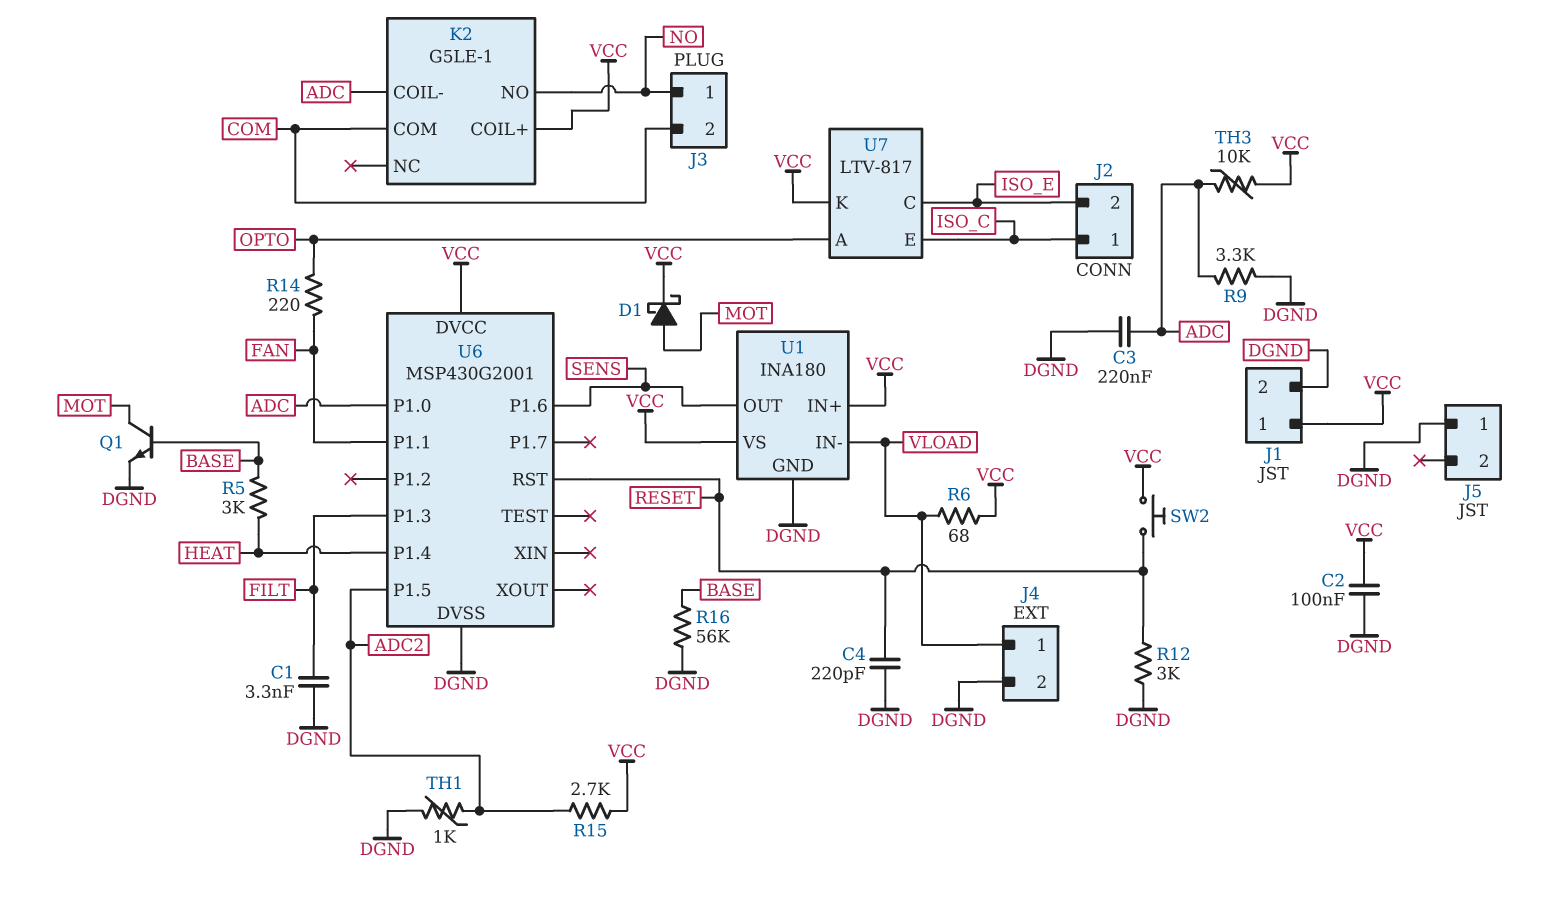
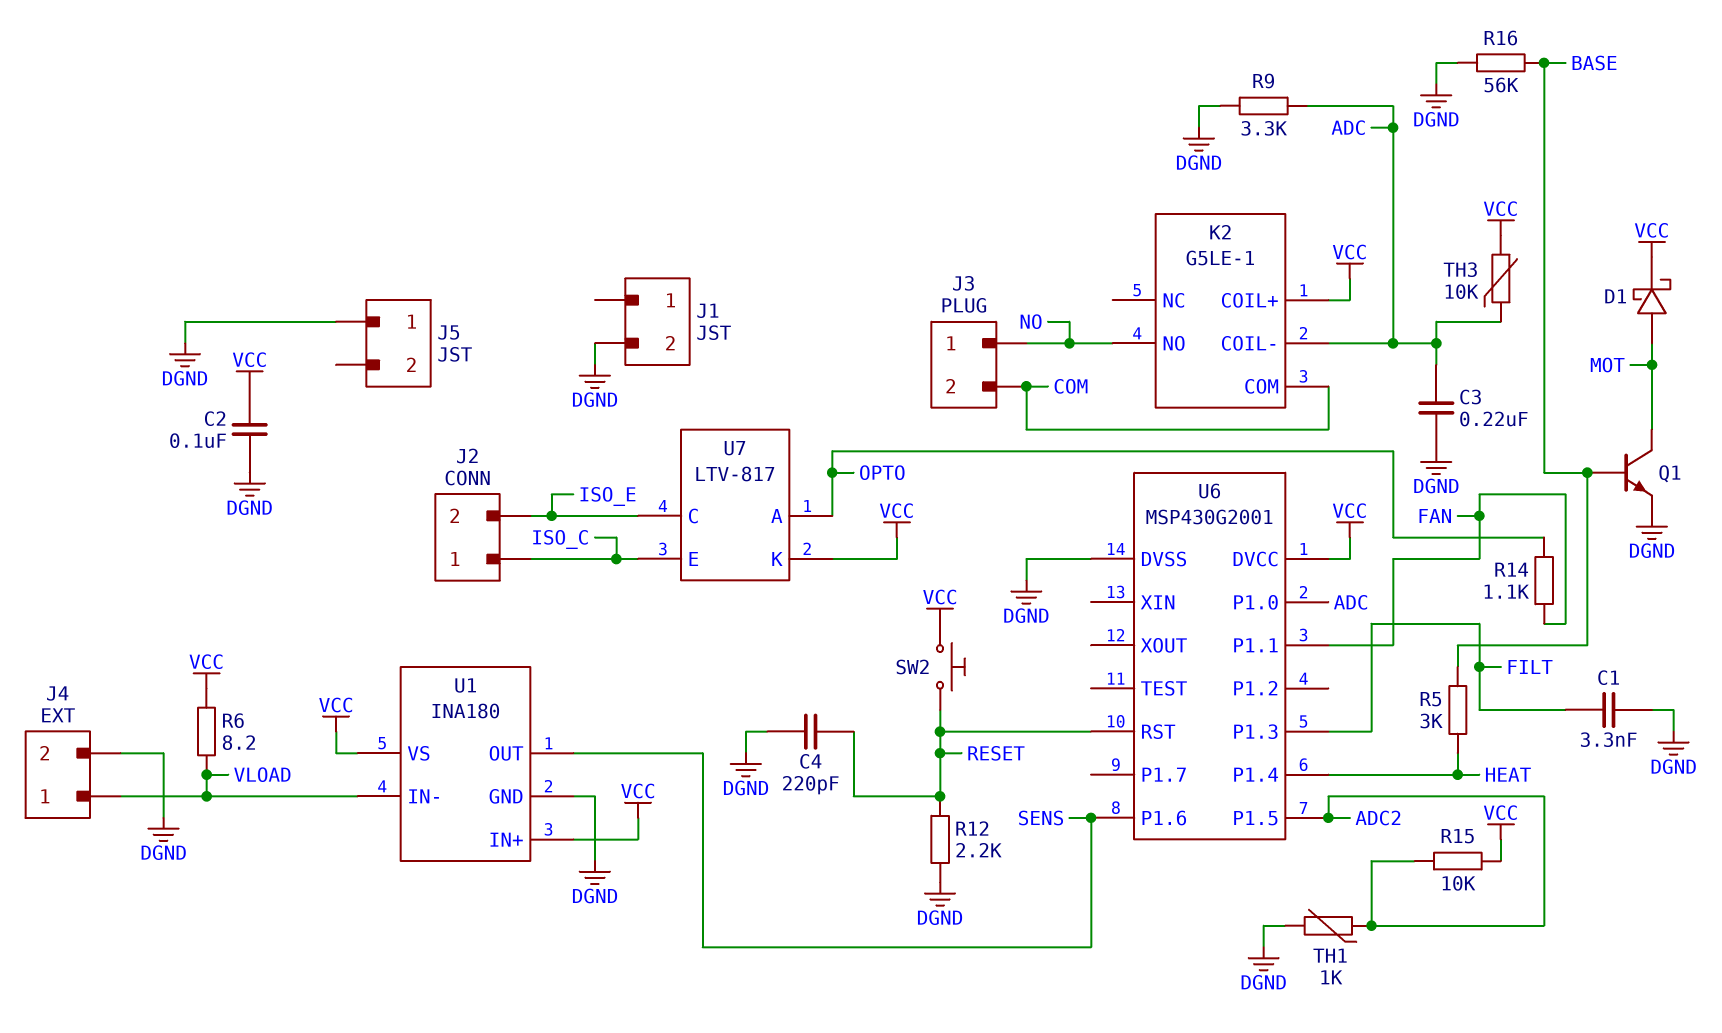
J1 pin 1: VCC -> none
R6: 68 (VCC, VLOAD) -> 8.2 (VCC, VLOAD)
R12: 3k (DGND, RESET) -> 2.2k (DGND, RESET)
R14: 220 (FAN, OPTO) -> 1.1k (FAN, OPTO)
R15: 2.7k (ADC2, VCC) -> 10k (ADC2, VCC)

